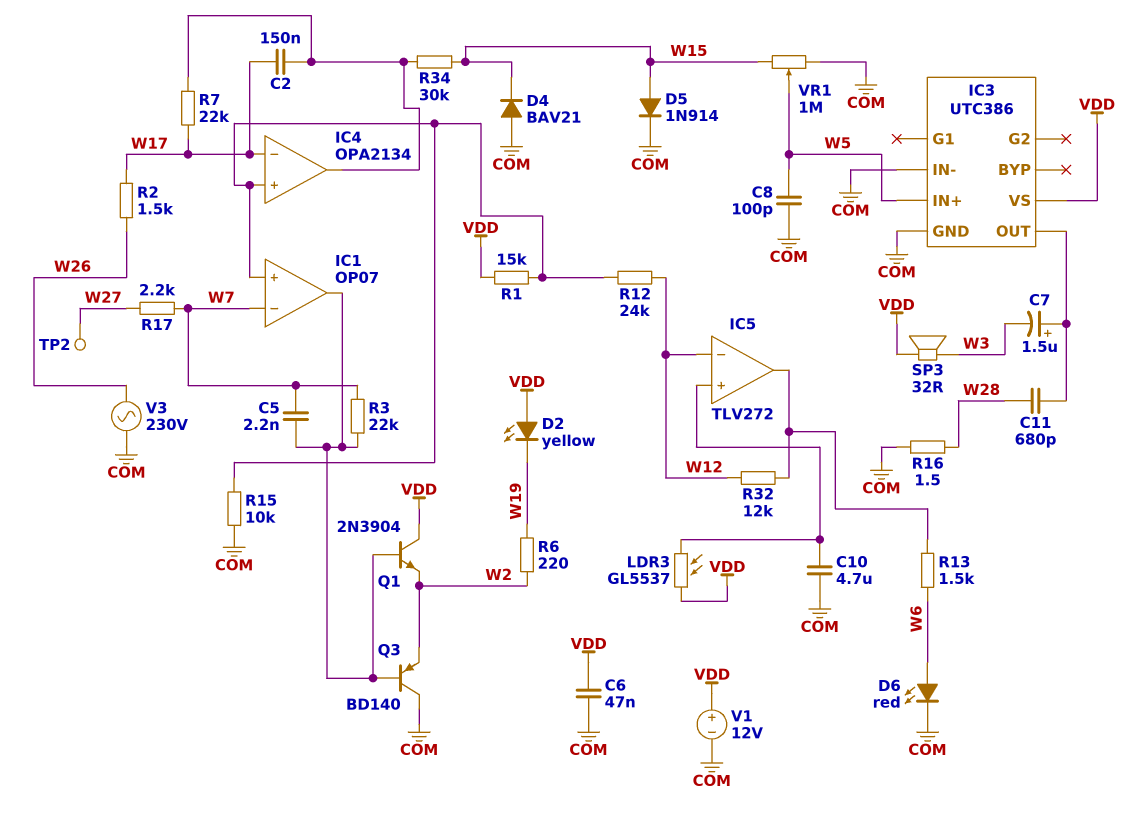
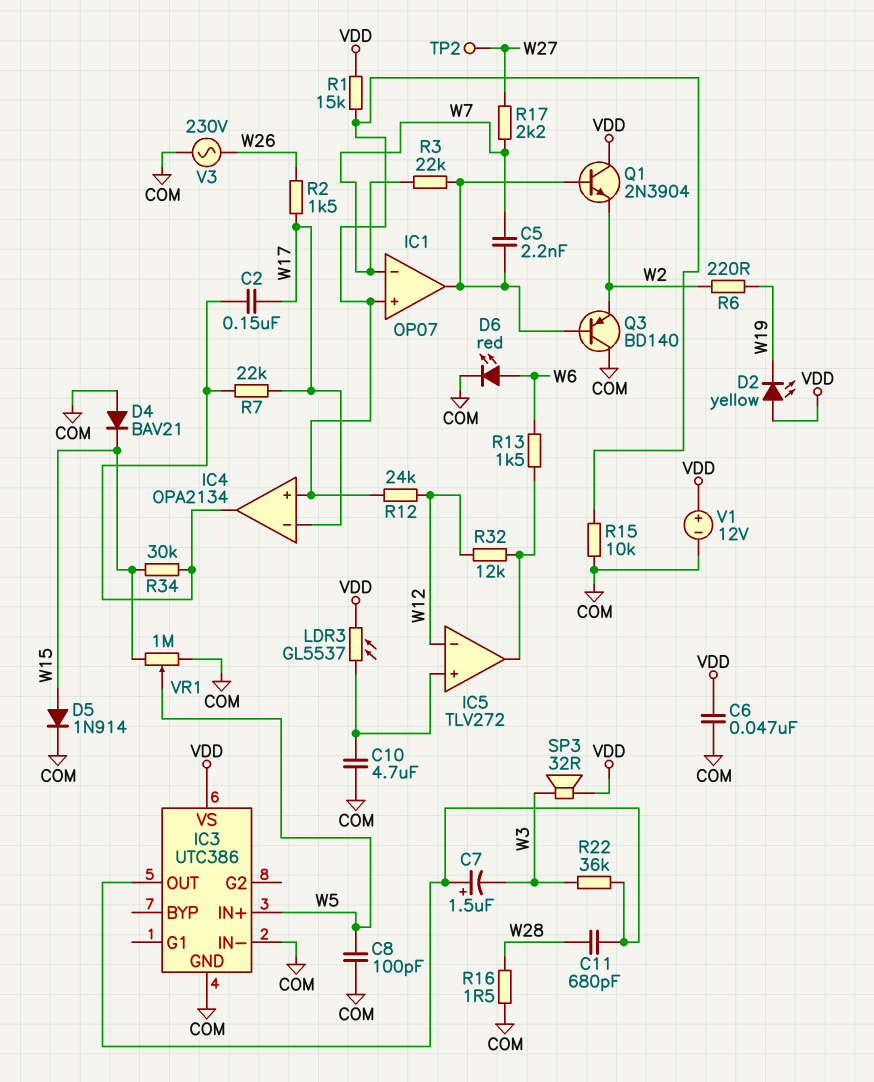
R22: none -> 36k (IC3/OUT, W3)

